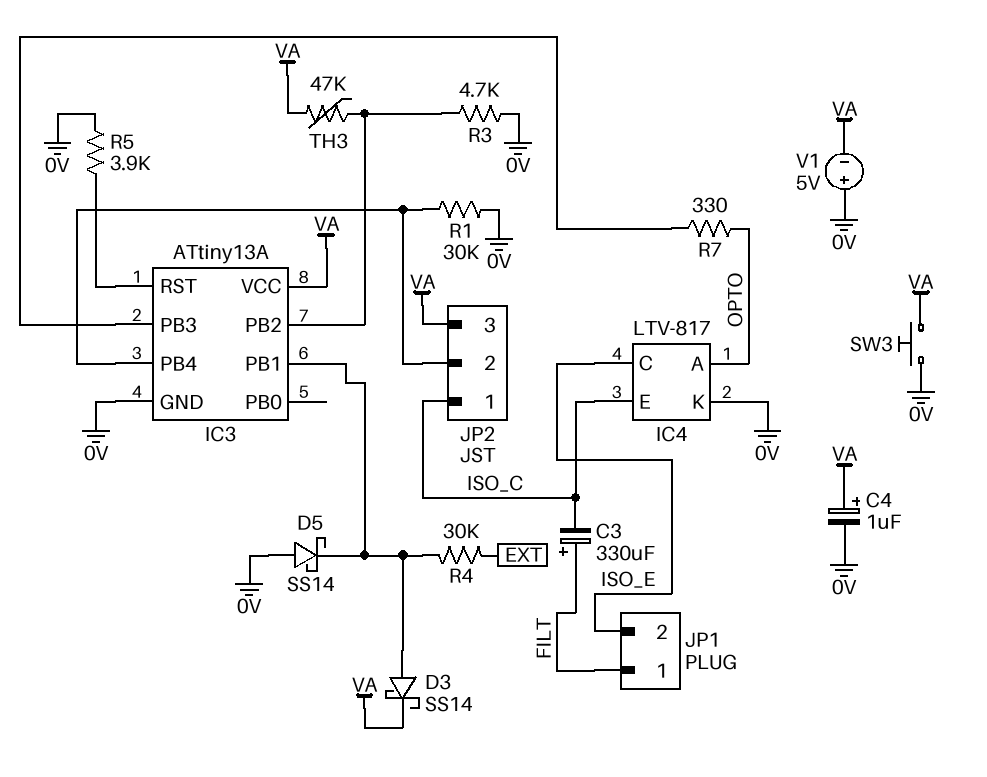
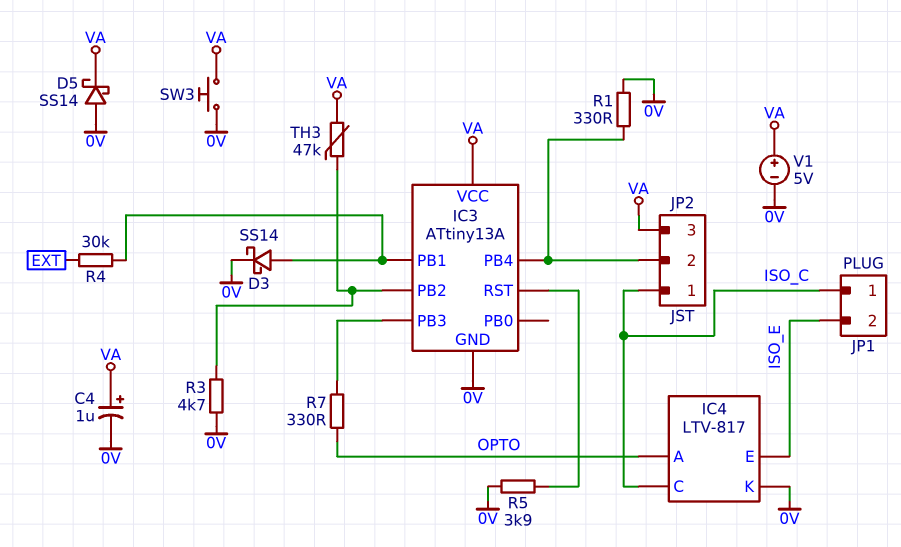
C3: 330uF (plus FILT, minus ISO_C) -> none
D3: schottky SS14 (A IC3/PB1, K VA) -> schottky SS14 (A IC3/PB1, K 0V)
D5: schottky SS14 (A 0V, K IC3/PB1) -> schottky SS14 (A 0V, K VA)
IC4 pin C: ISO_E -> ISO_C
IC4 pin E: ISO_C -> ISO_E
JP1 pin 1: FILT -> ISO_C
R1: 30k (0V, IC3/PB4) -> 330 (0V, IC3/PB4)
V1: 5V (plus 0V, minus VA) -> 5V (plus VA, minus 0V)

